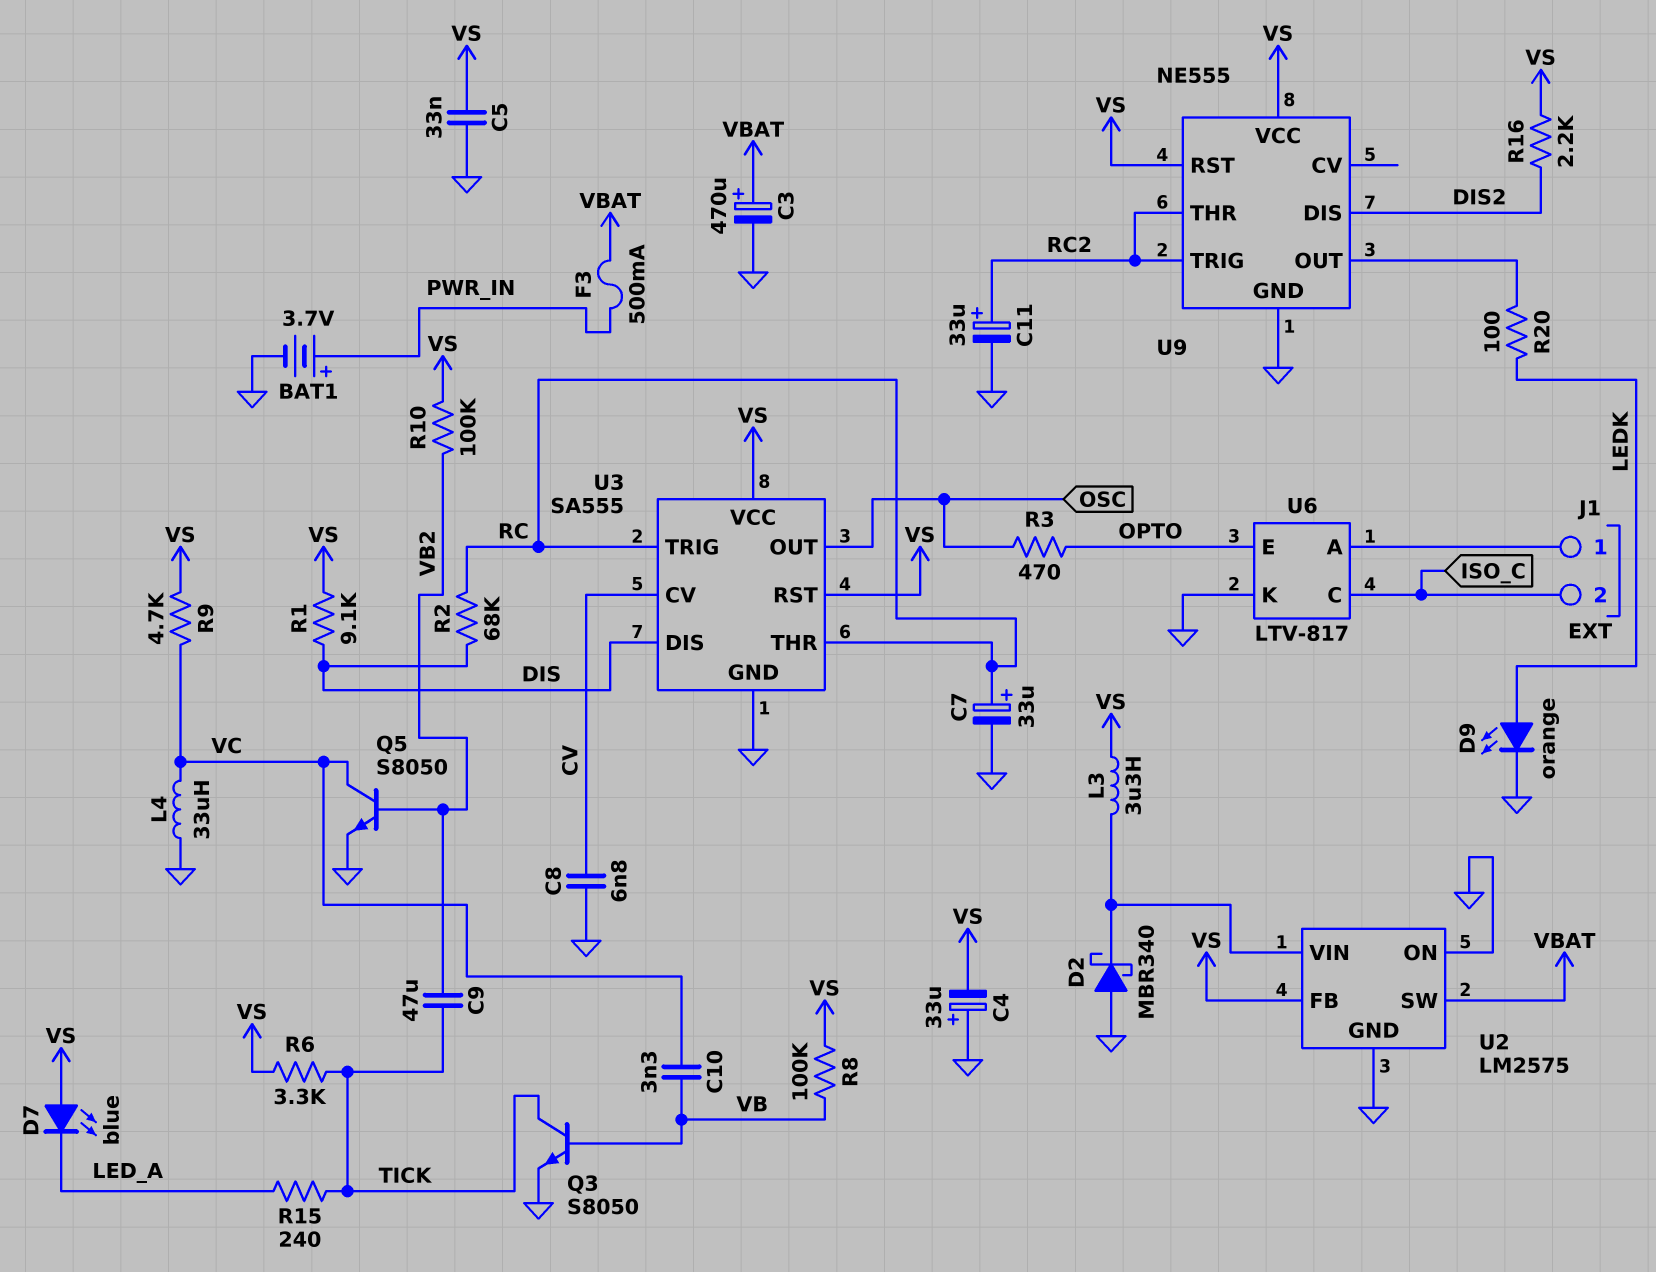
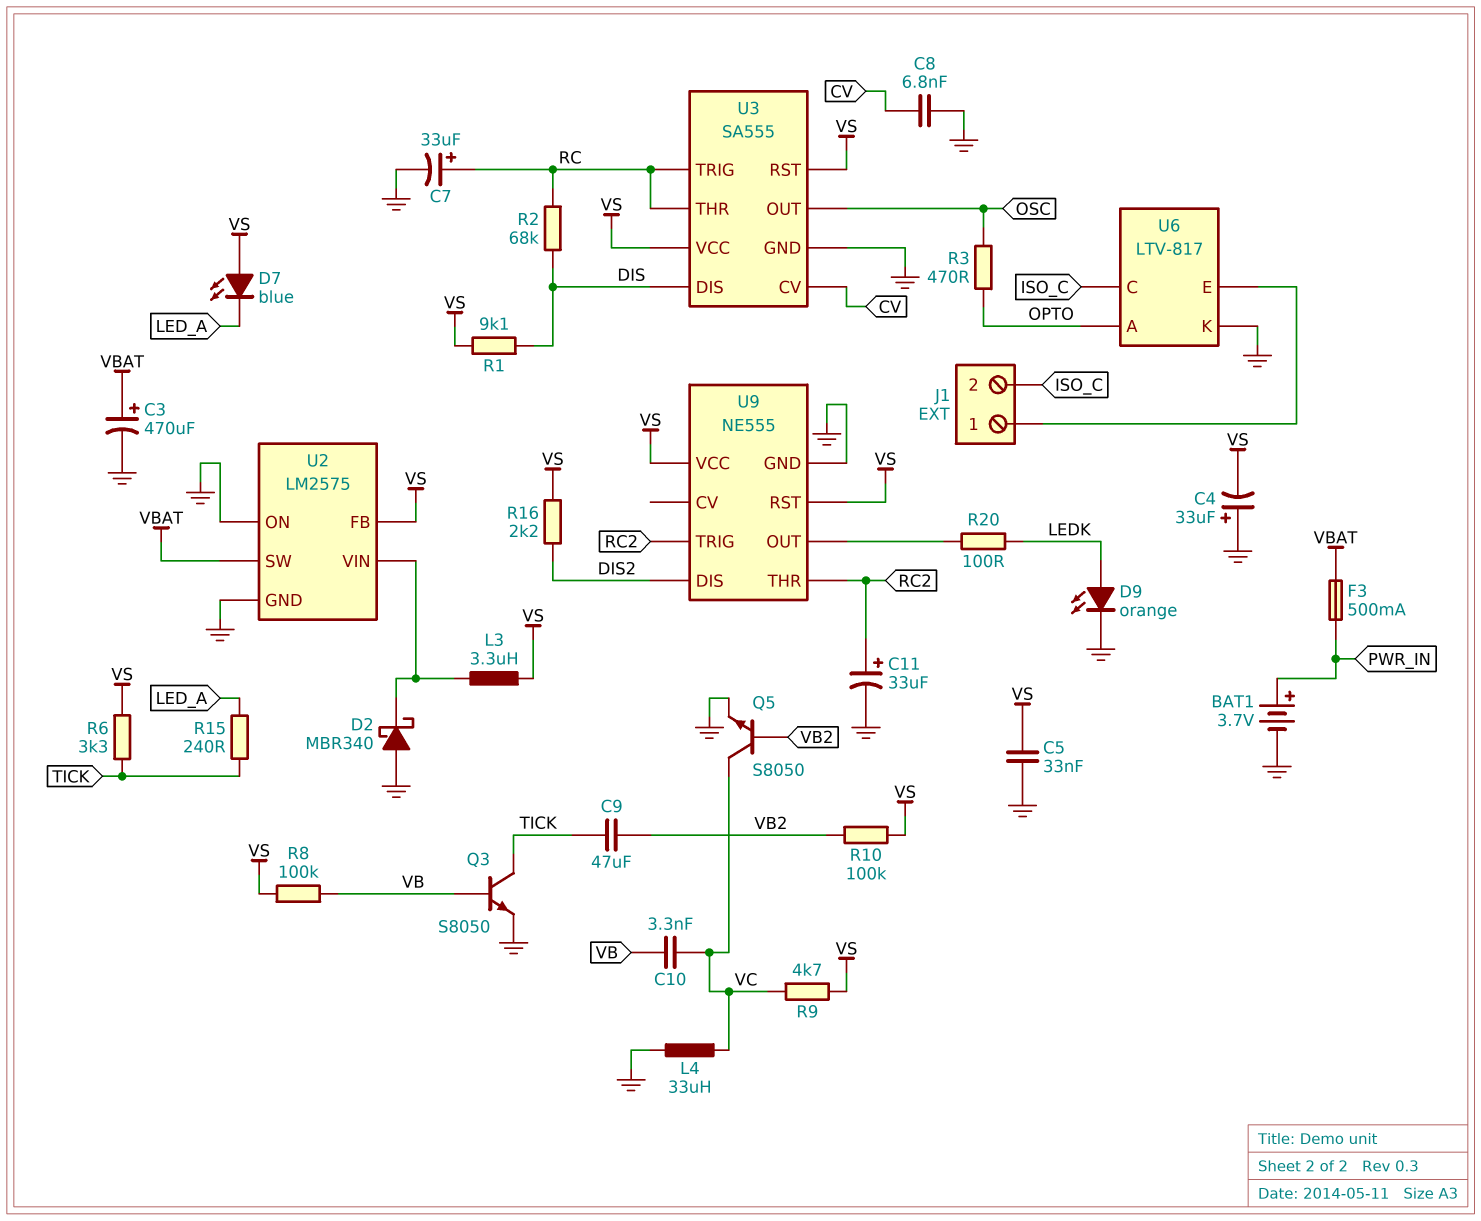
U6 pin A: J1/1 -> OPTO
U6 pin E: OPTO -> J1/1

